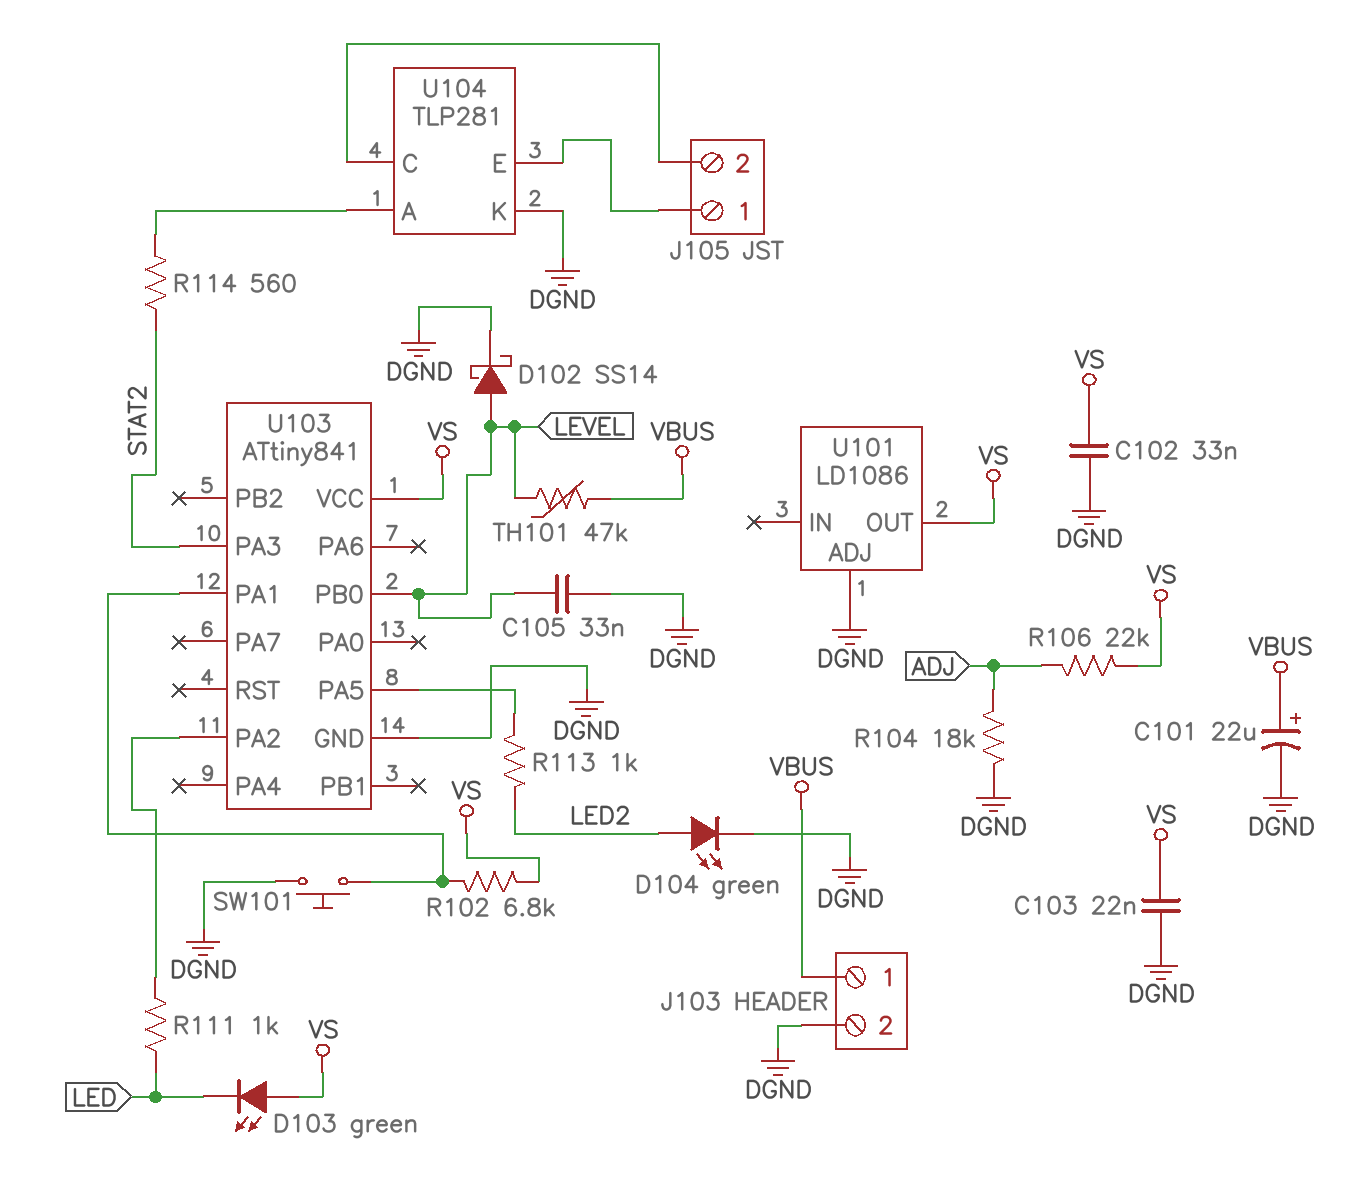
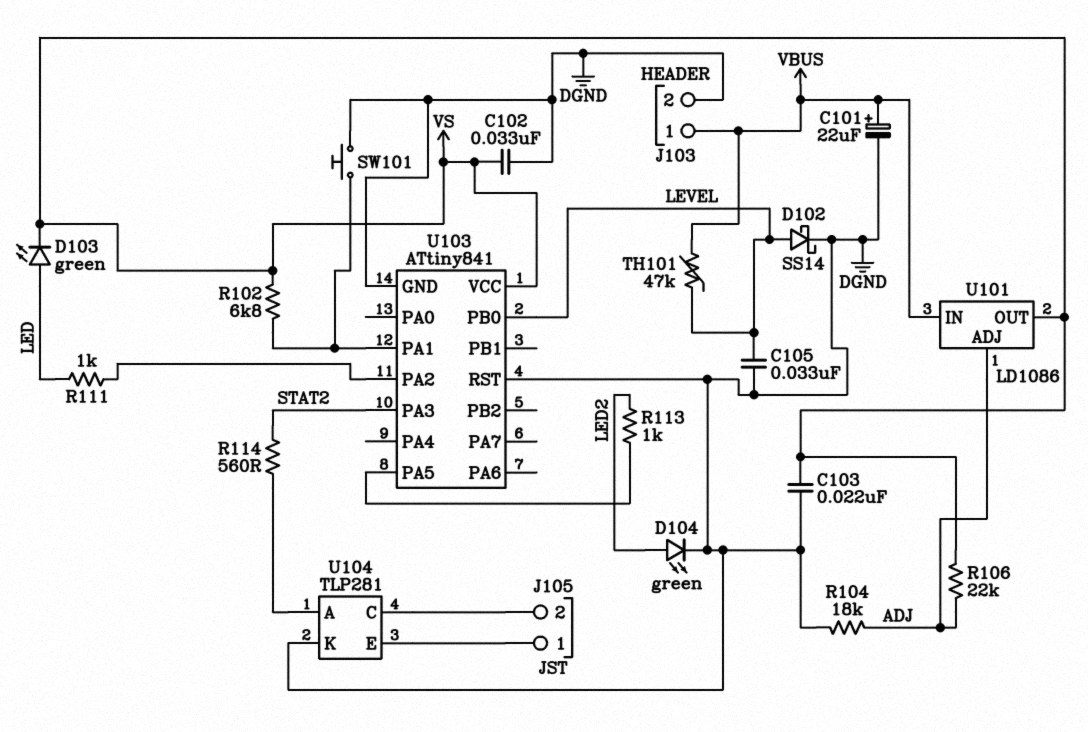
D103: LED green (A VS, K LED) -> LED green (A LED, K VS)
U101 pin ADJ: DGND -> ADJ
U101 pin IN: none -> VBUS
U103 pin RST: none -> DGND

